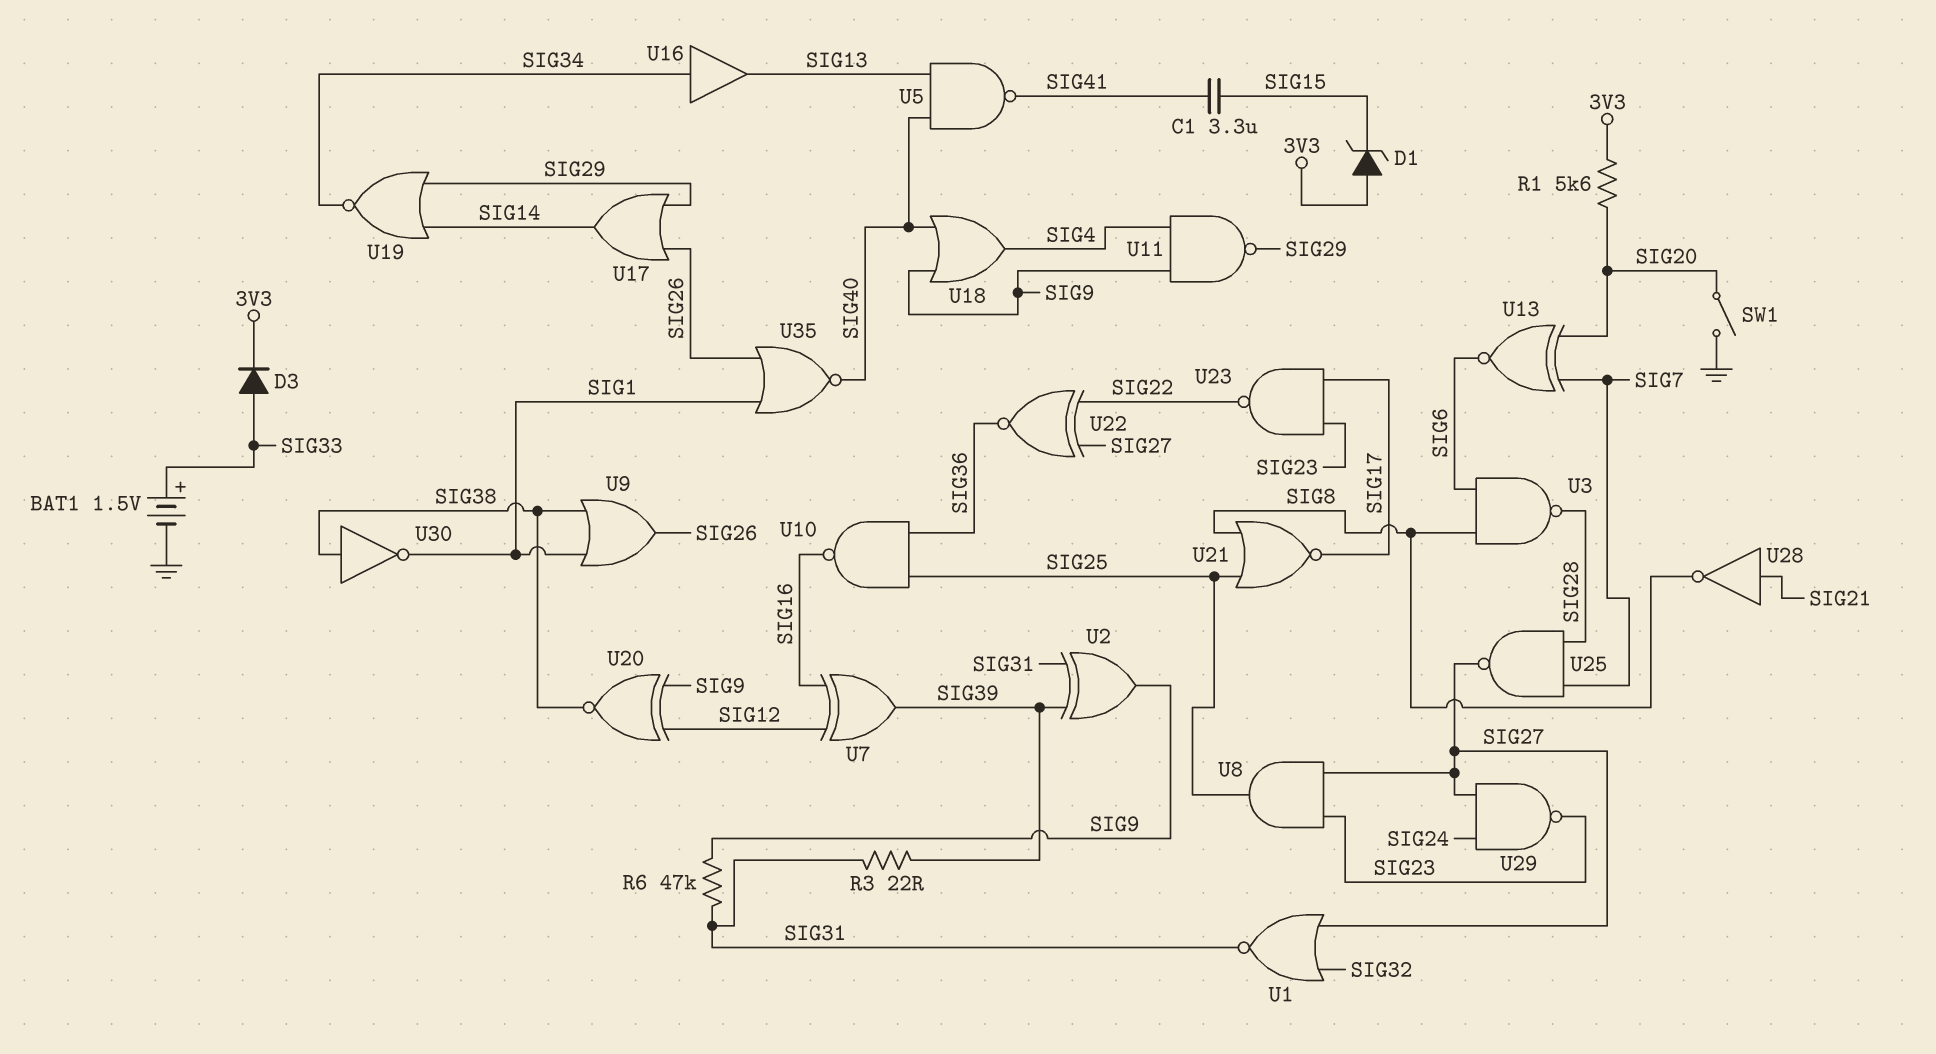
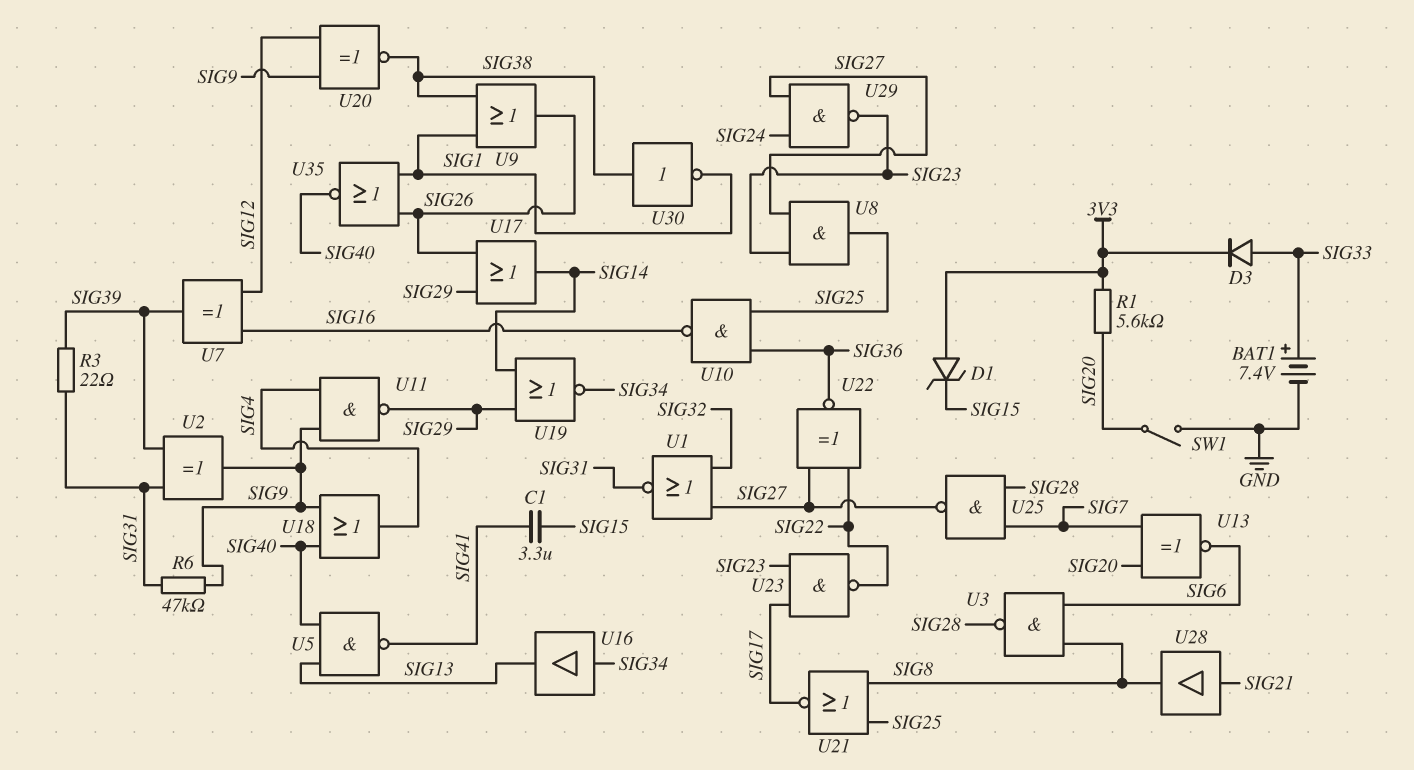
BAT1: 1.5V (plus SIG33, minus GND) -> 7.4V (plus SIG33, minus GND)
U28: NOT (in SIG21, out SIG8) -> buffer (in SIG21, out SIG8)

